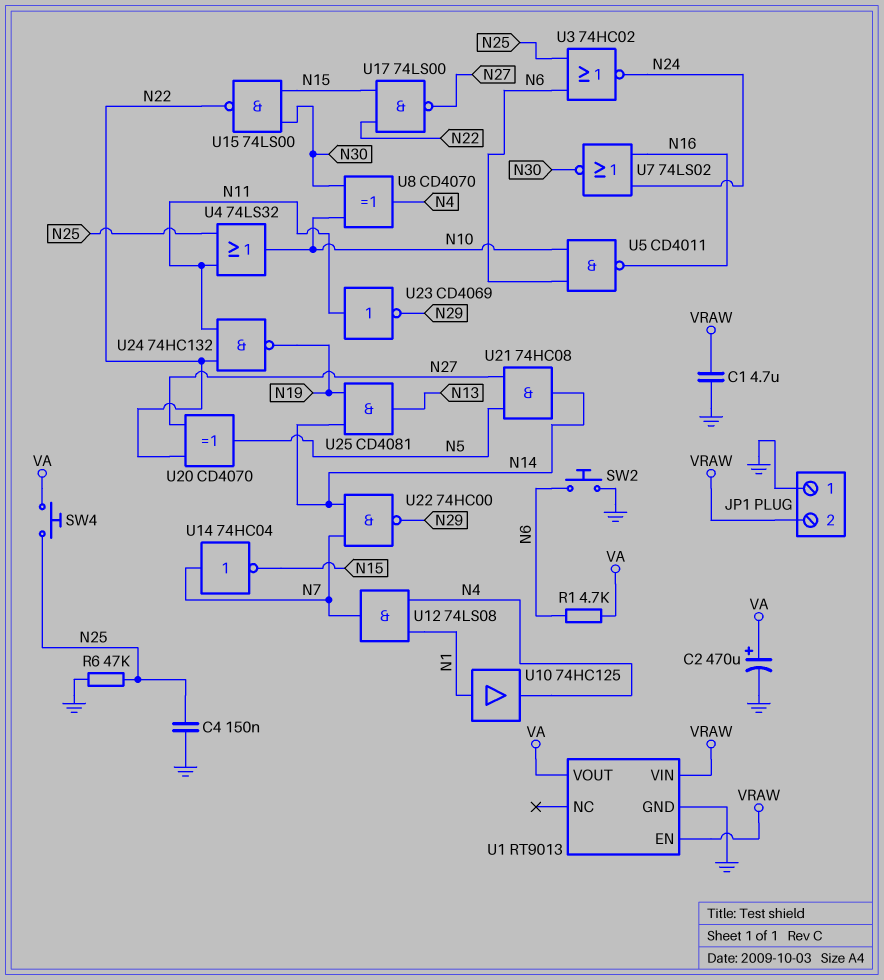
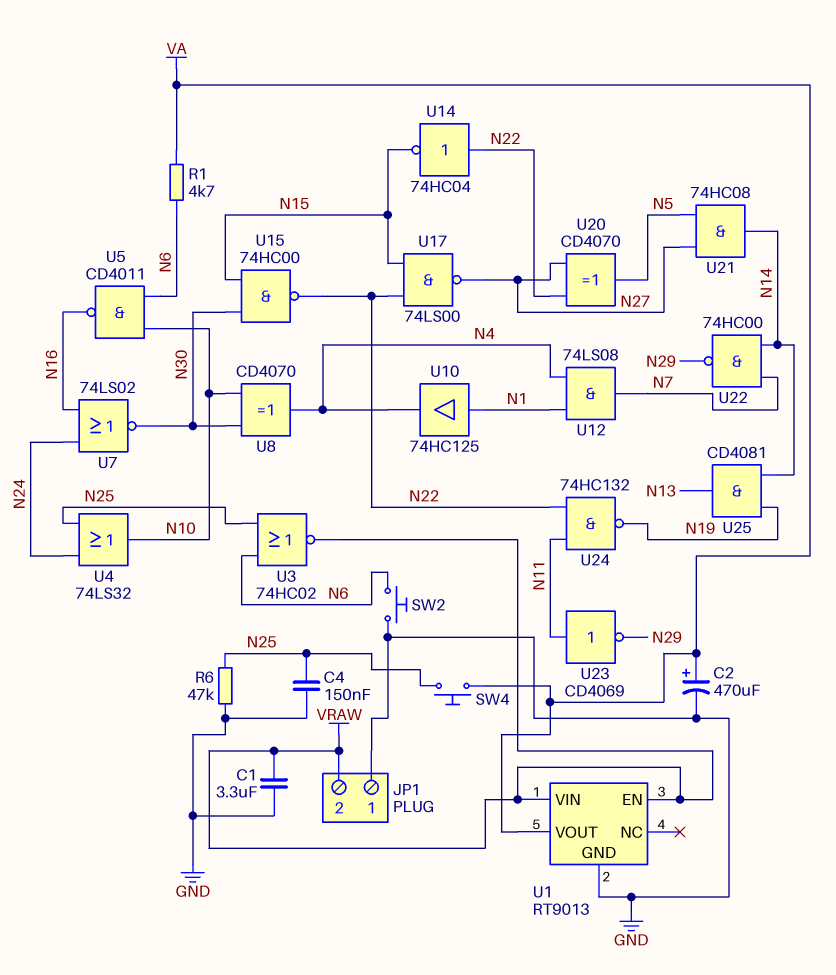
C1: 4.7uF (GND, VRAW) -> 3.3uF (GND, VRAW)
U3: NOR 74HC02 (in N6, in N25, out N24) -> NOR 74HC02 (in N6, in N25, out VRAW)
U4: OR 74LS32 (in N11, in N25, out N10) -> OR 74LS32 (in N24, in N25, out N10)
U14: NOT 74HC04 (in N7, out N15) -> NOT 74HC04 (in N22, out N15)
U15: NAND 74LS00 (in N15, in N30, out N22) -> NAND 74HC00 (in N15, in N30, out N22)

